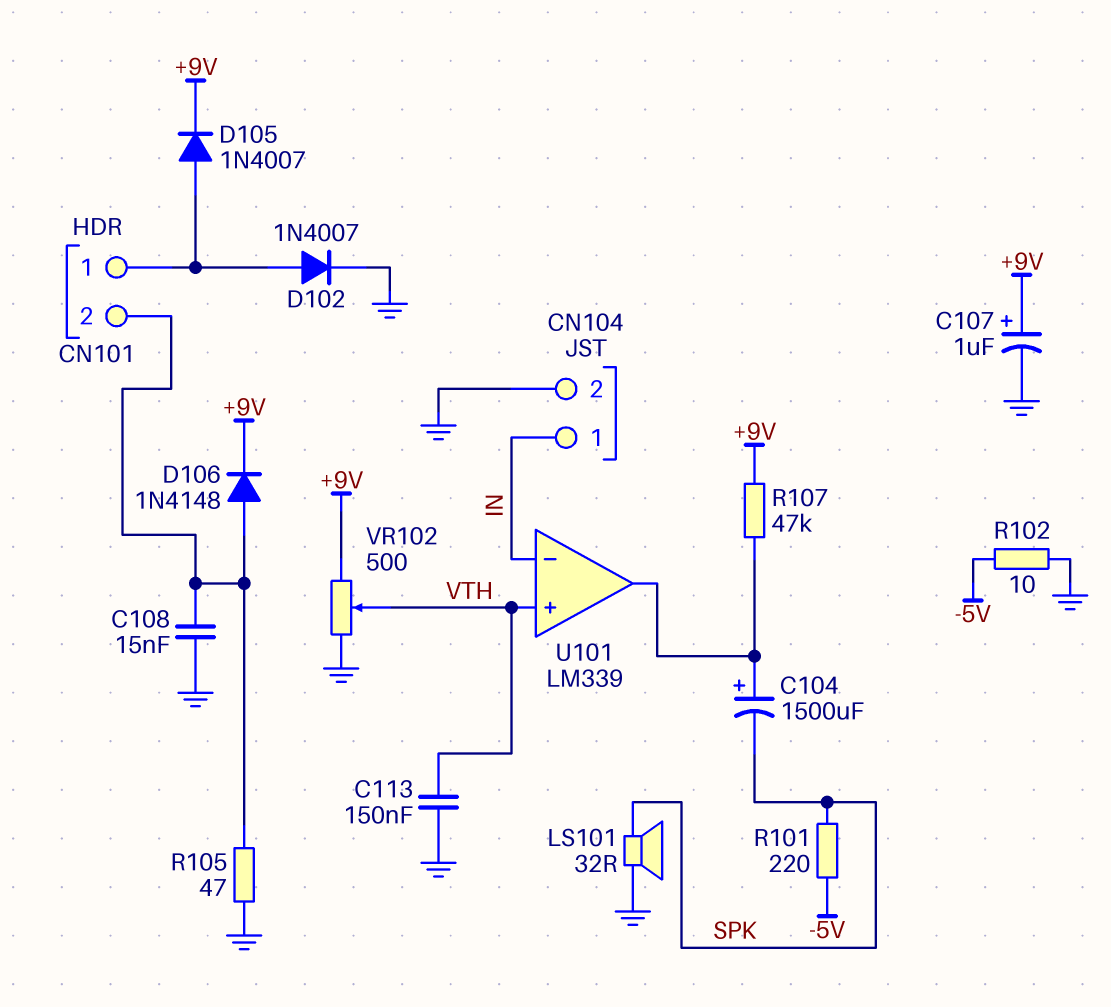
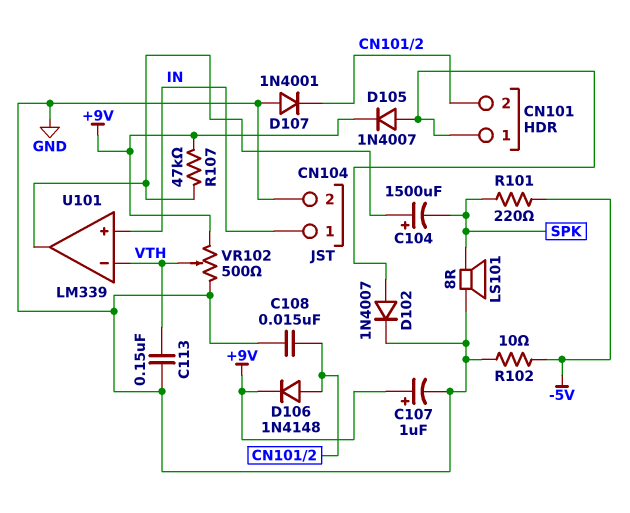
D107: none -> diode 1N4001 (A GND, K CN101/2)
LS101: speaker 32R (GND, SPK) -> speaker 8R (GND, SPK)
R105: 47 (CN101/2, GND) -> none
U101 pin in+: VTH -> IN
U101 pin in-: IN -> VTH

